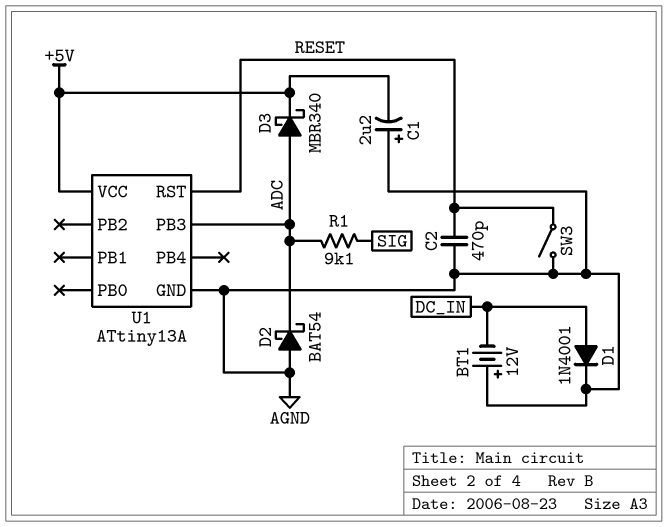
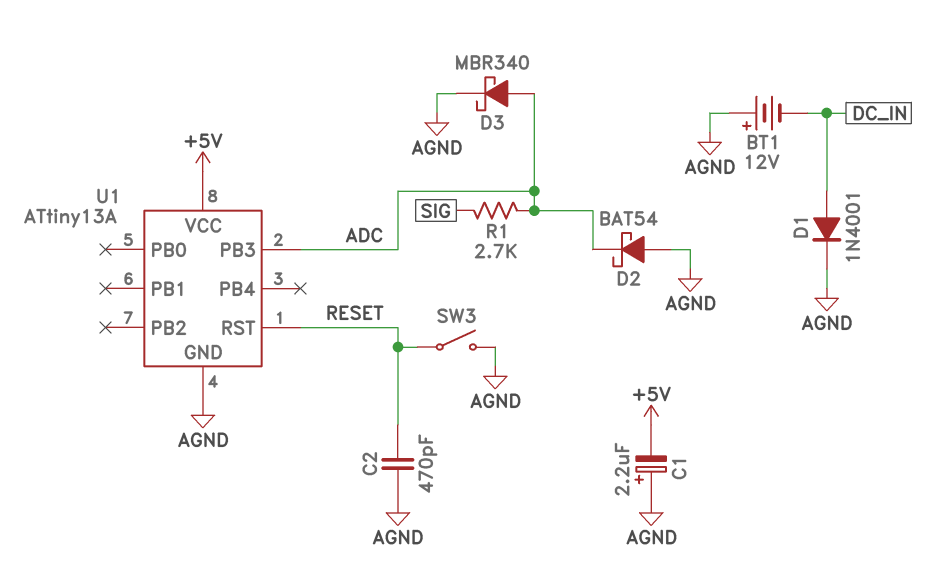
D3: schottky MBR340 (A ADC, K +5V) -> schottky MBR340 (A ADC, K AGND)
R1: 9.1k (ADC, SIG) -> 2.7k (ADC, SIG)

